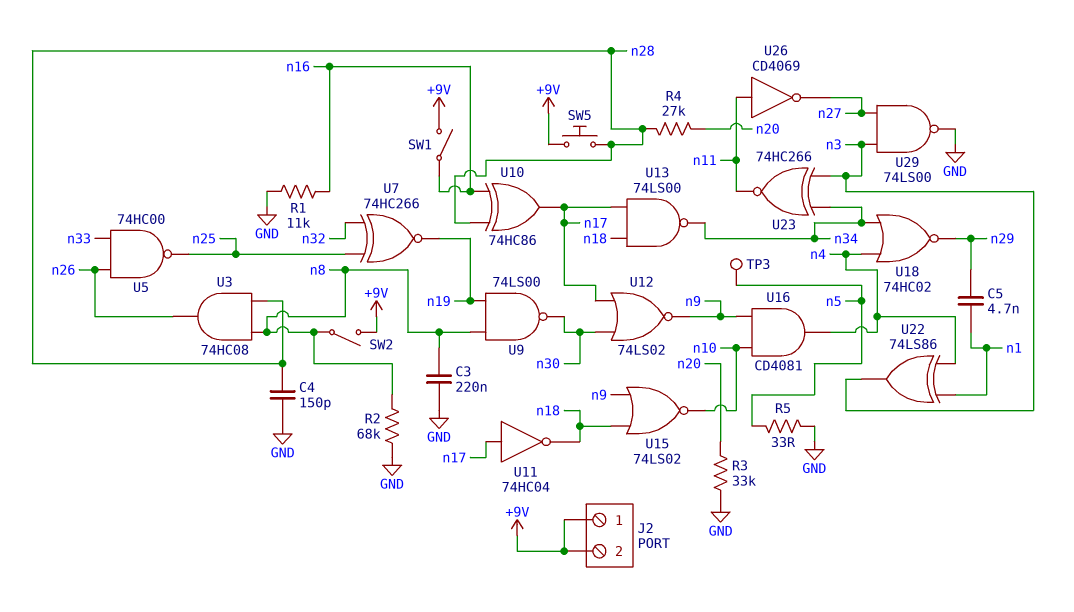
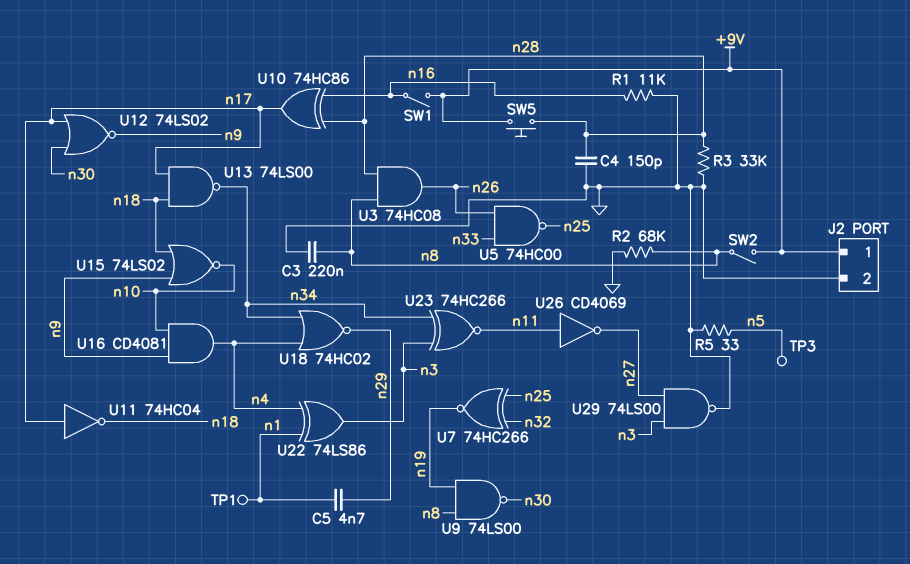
J2 pin 2: +9V -> GND
R3: 33k (GND, n20) -> 33k (GND, n28)
R4: 27k (n20, n28) -> none
TP1: none -> test point (n1)

